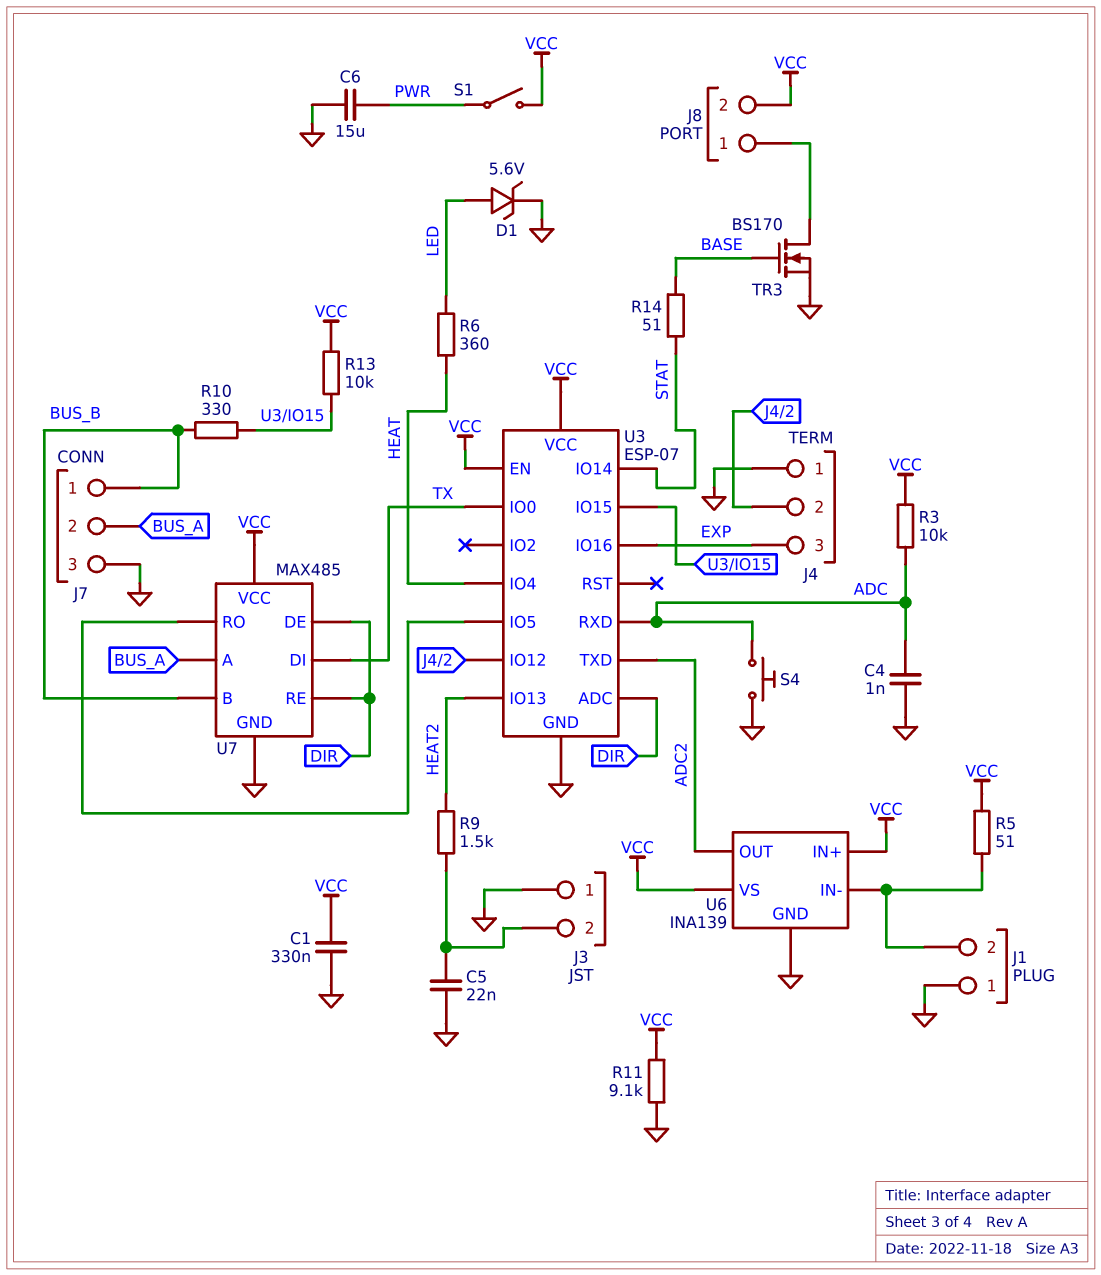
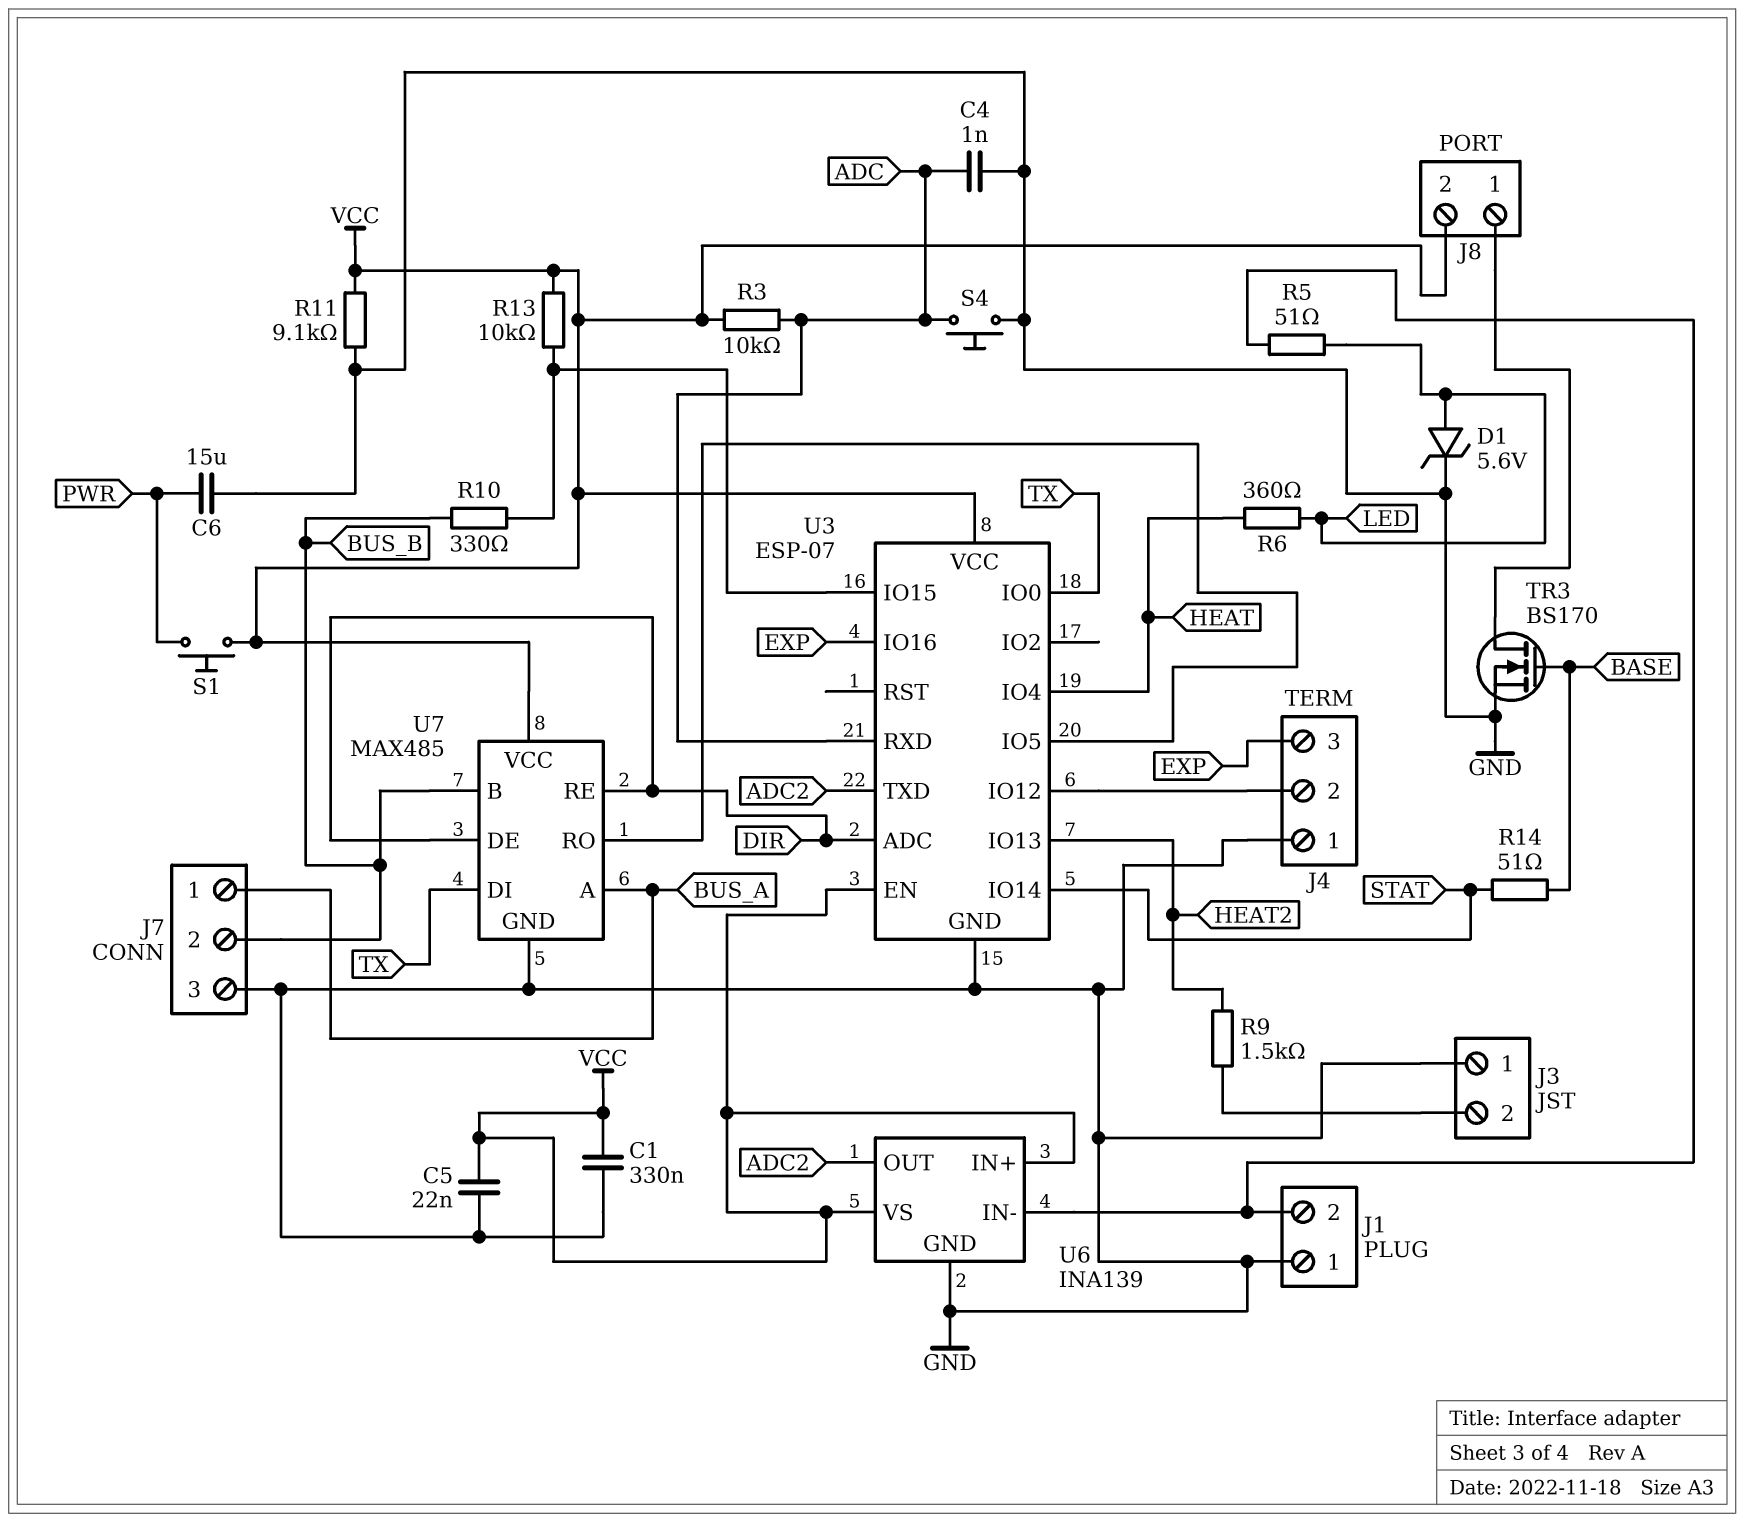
C5: 22nF (GND, J3/2) -> 22nF (GND, VCC)
J7 pin 1: BUS_B -> BUS_A
J7 pin 2: BUS_A -> BUS_B
R5: 51 (J1/2, VCC) -> 51 (J1/2, LED)
S1: switch (PWR, VCC) -> button (PWR, VCC)

